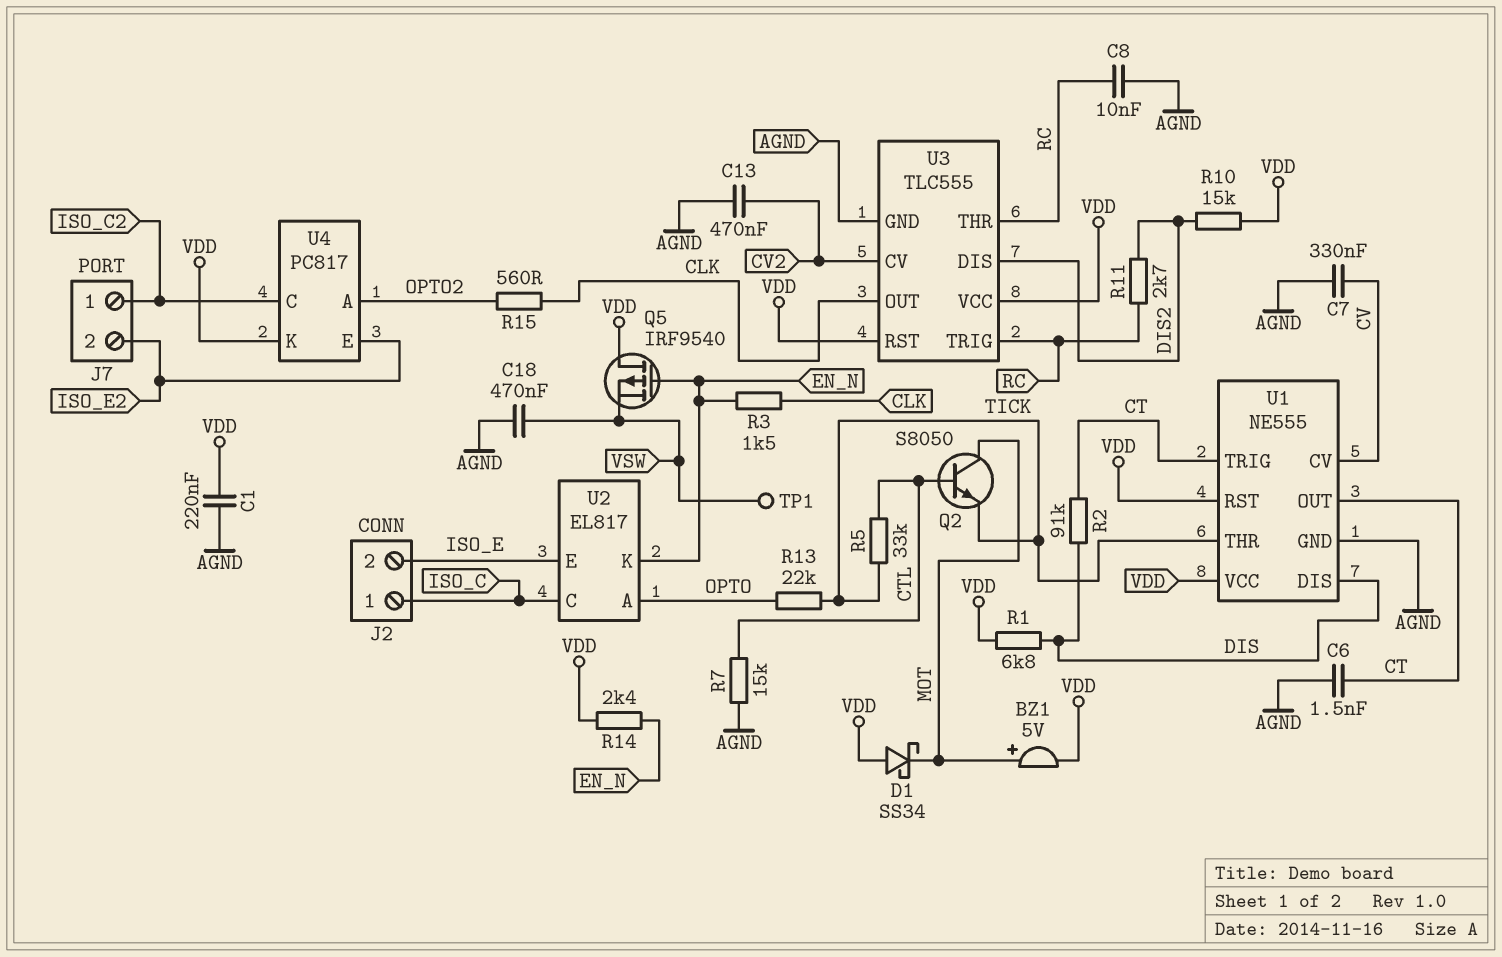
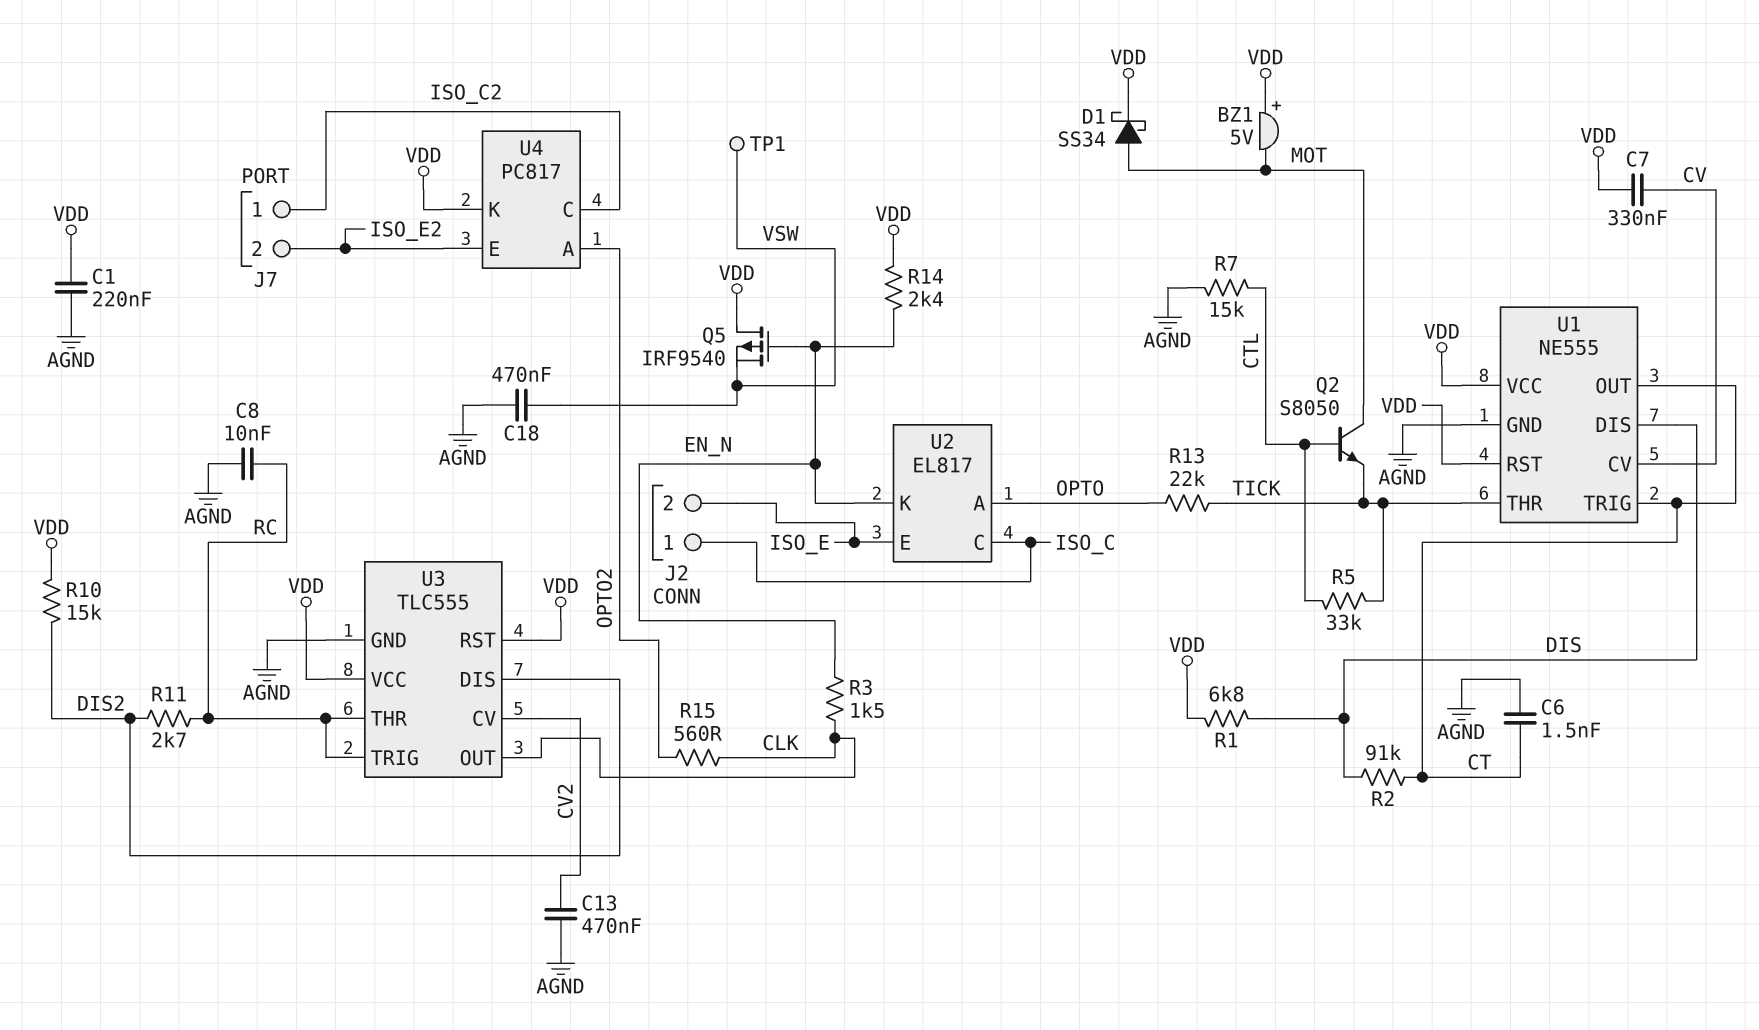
BZ1: buzzer 5V (plus MOT, minus VDD) -> buzzer 5V (plus VDD, minus MOT)
C7: 330nF (AGND, CV) -> 330nF (CV, VDD)
D1: schottky SS34 (A VDD, K MOT) -> schottky SS34 (A MOT, K VDD)

